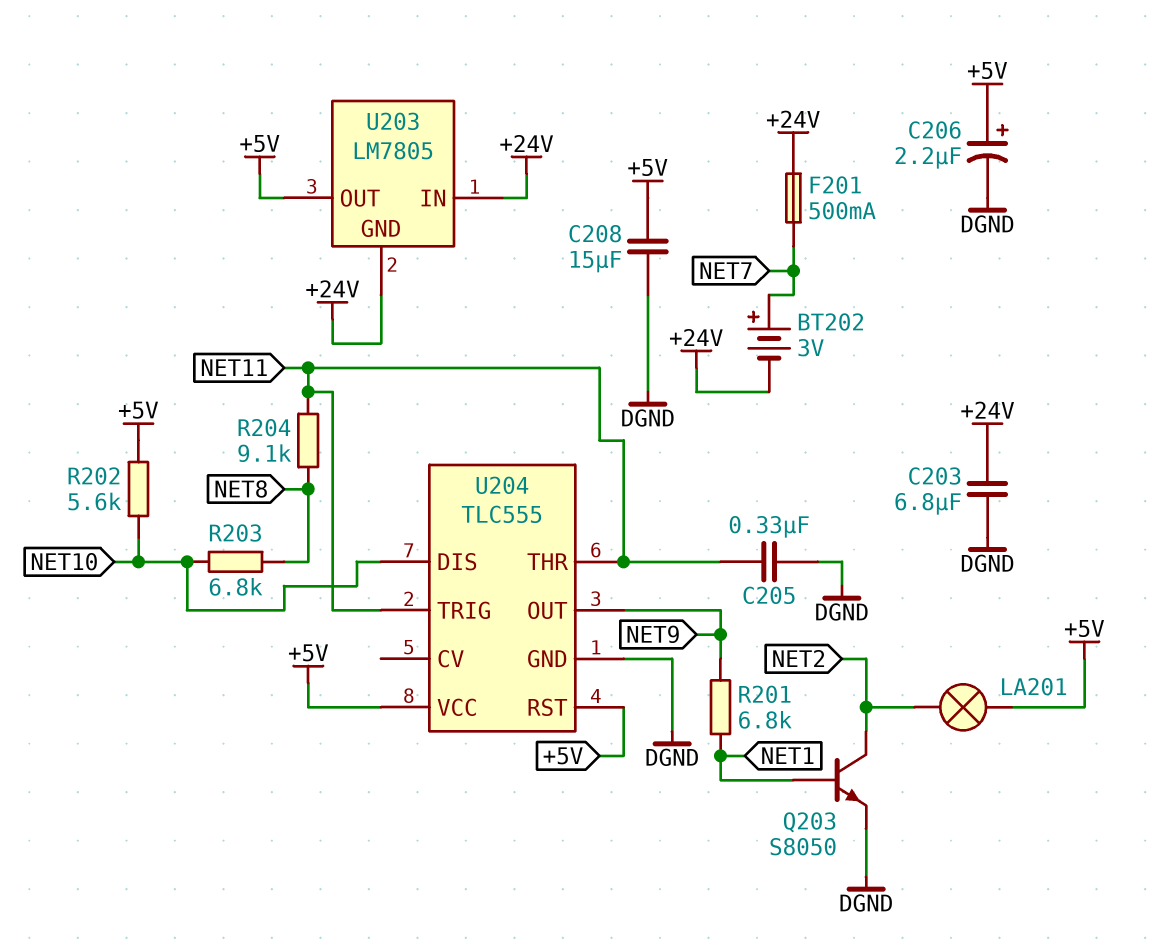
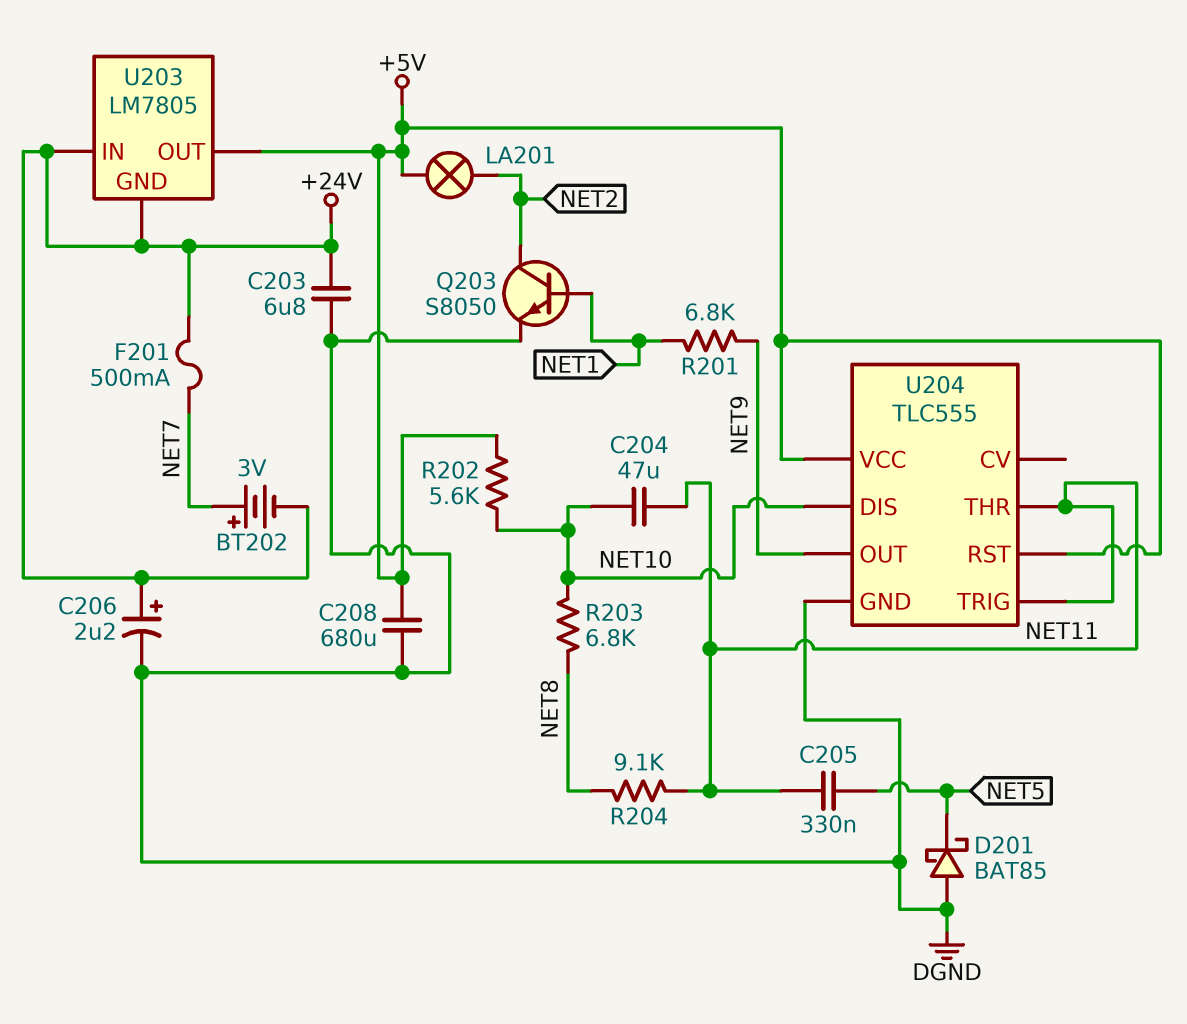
C204: none -> 47uF (NET10, NET11)
C205: 330nF (DGND, NET11) -> 330nF (NET5, NET11)
C206: 2.2uF (plus +5V, minus DGND) -> 2.2uF (plus +24V, minus DGND)
C208: 15uF (+5V, DGND) -> 680uF (+5V, DGND)
D201: none -> schottky BAT85 (A DGND, K NET5)

